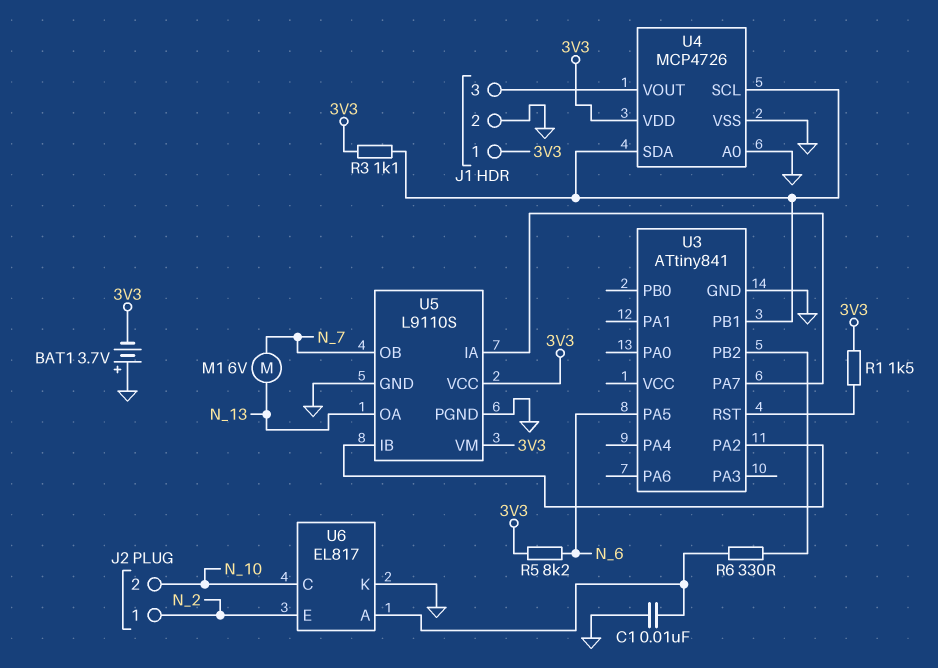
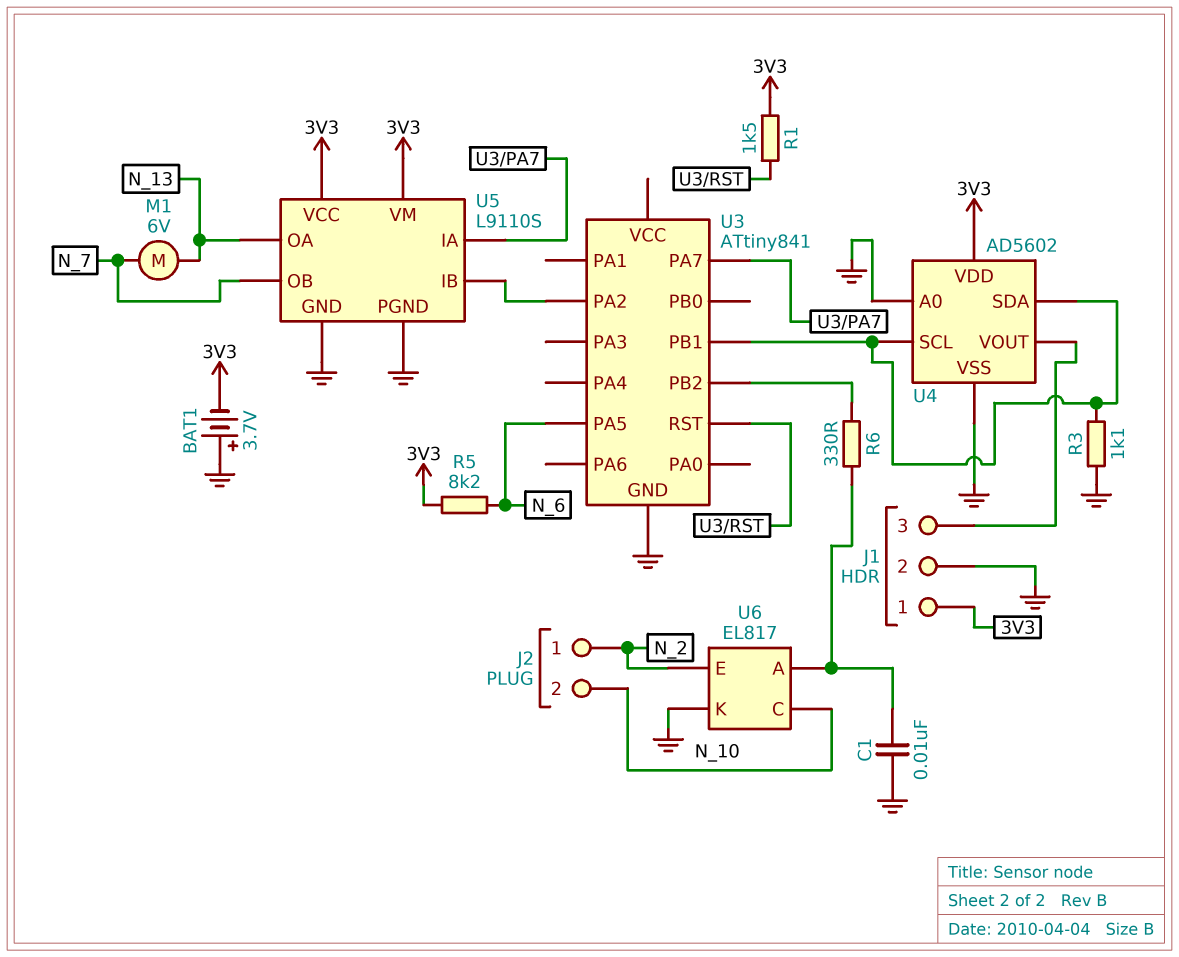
R3: 1.1k (3V3, U3/PB1) -> 1.1k (GND, U3/PB1)
U4: MCP4726 -> AD5602

